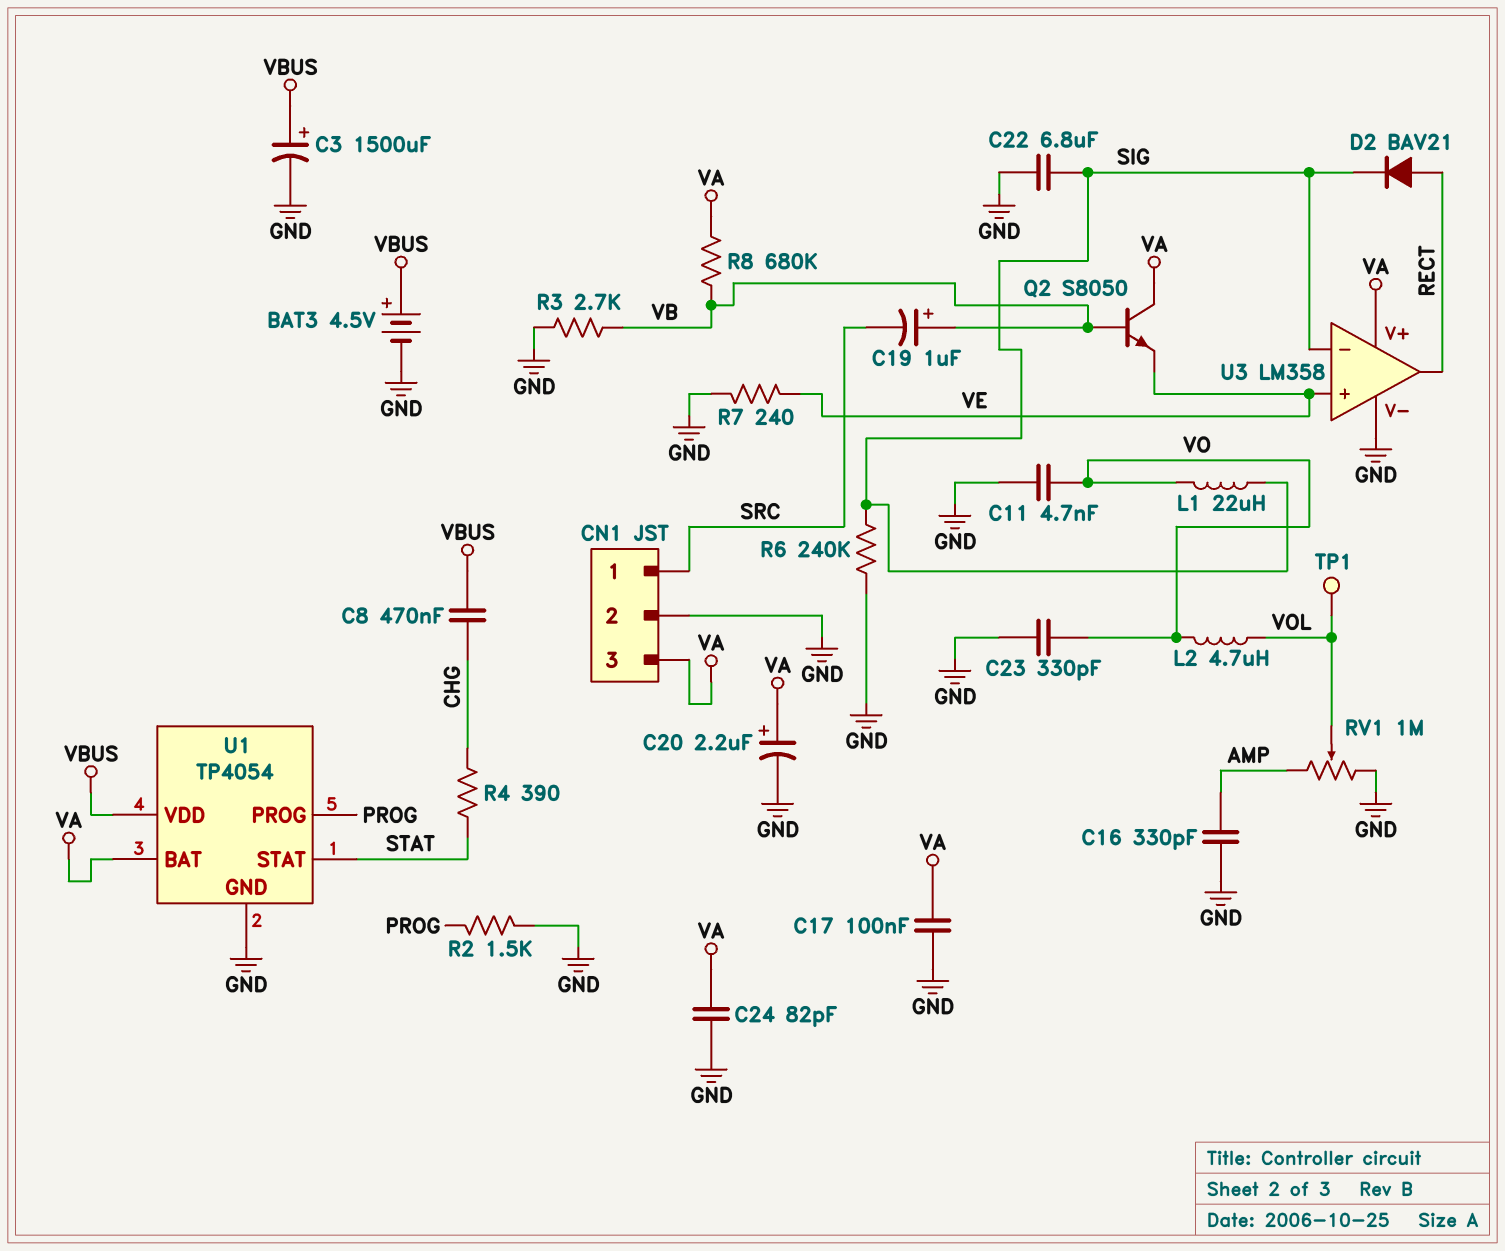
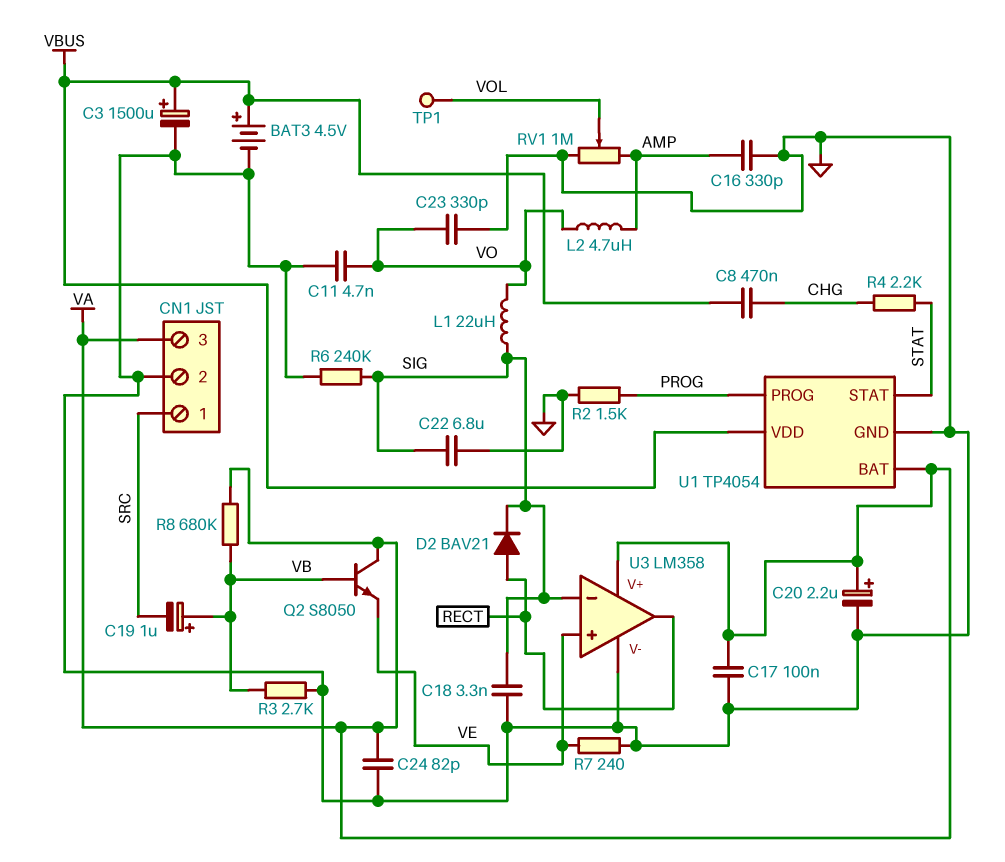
C18: none -> 3.3nF (GND, SIG)
L2: 4.7uH (VO, VOL) -> 4.7uH (AMP, VO)
R4: 390 (CHG, STAT) -> 2.2k (CHG, STAT)

